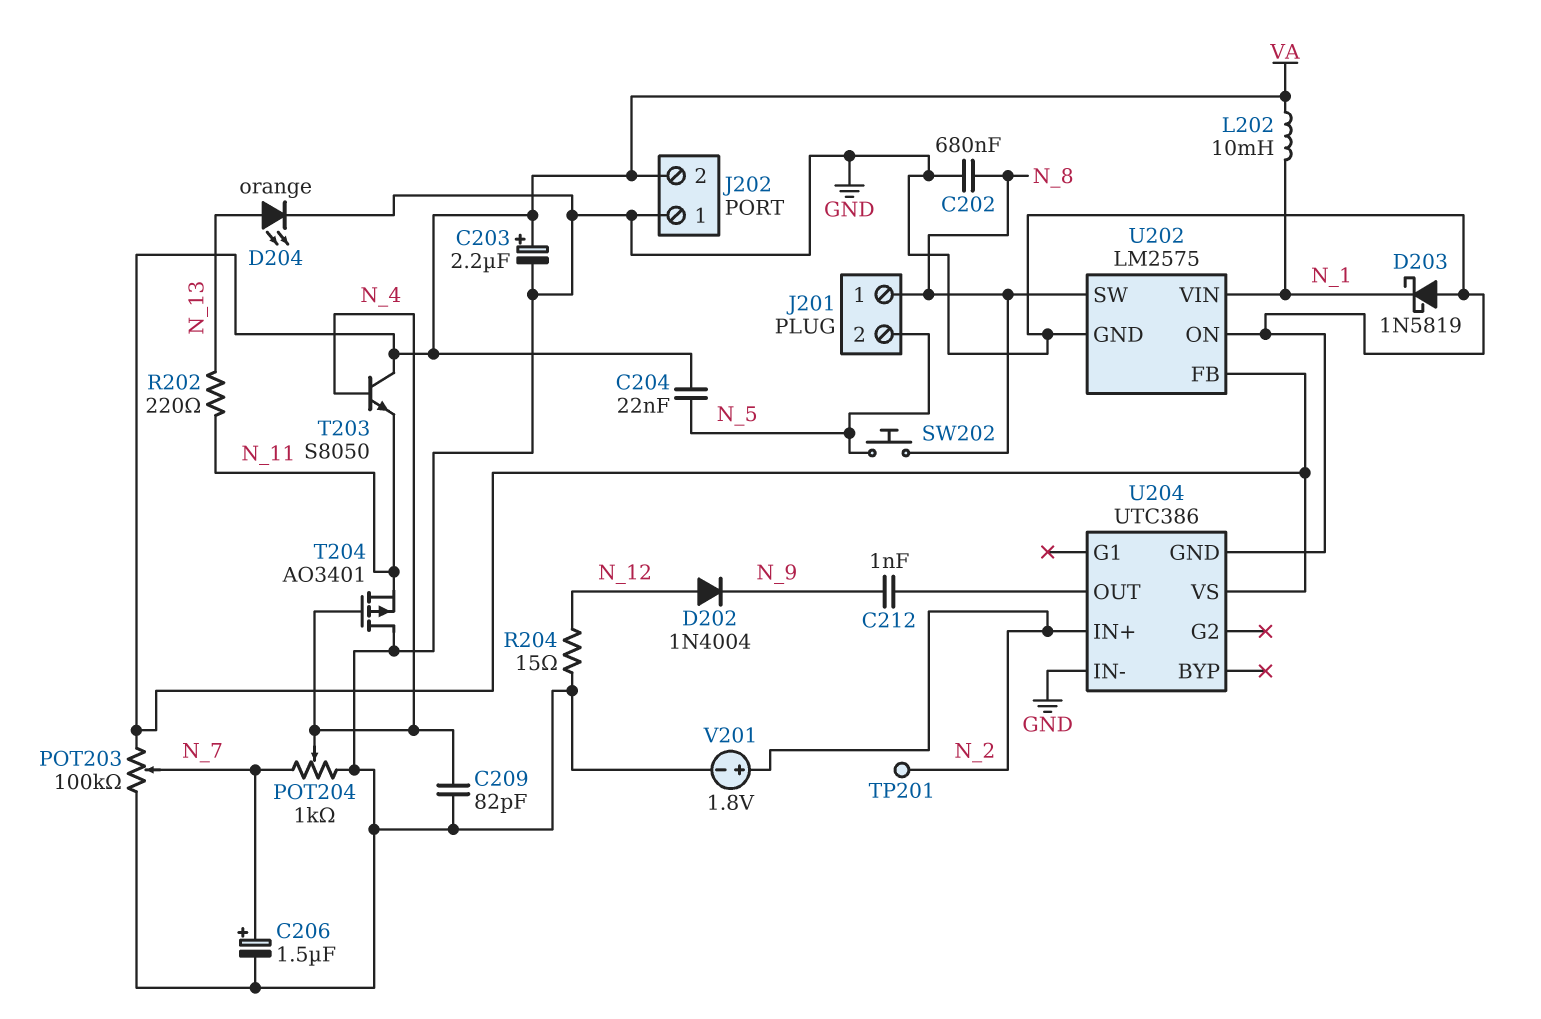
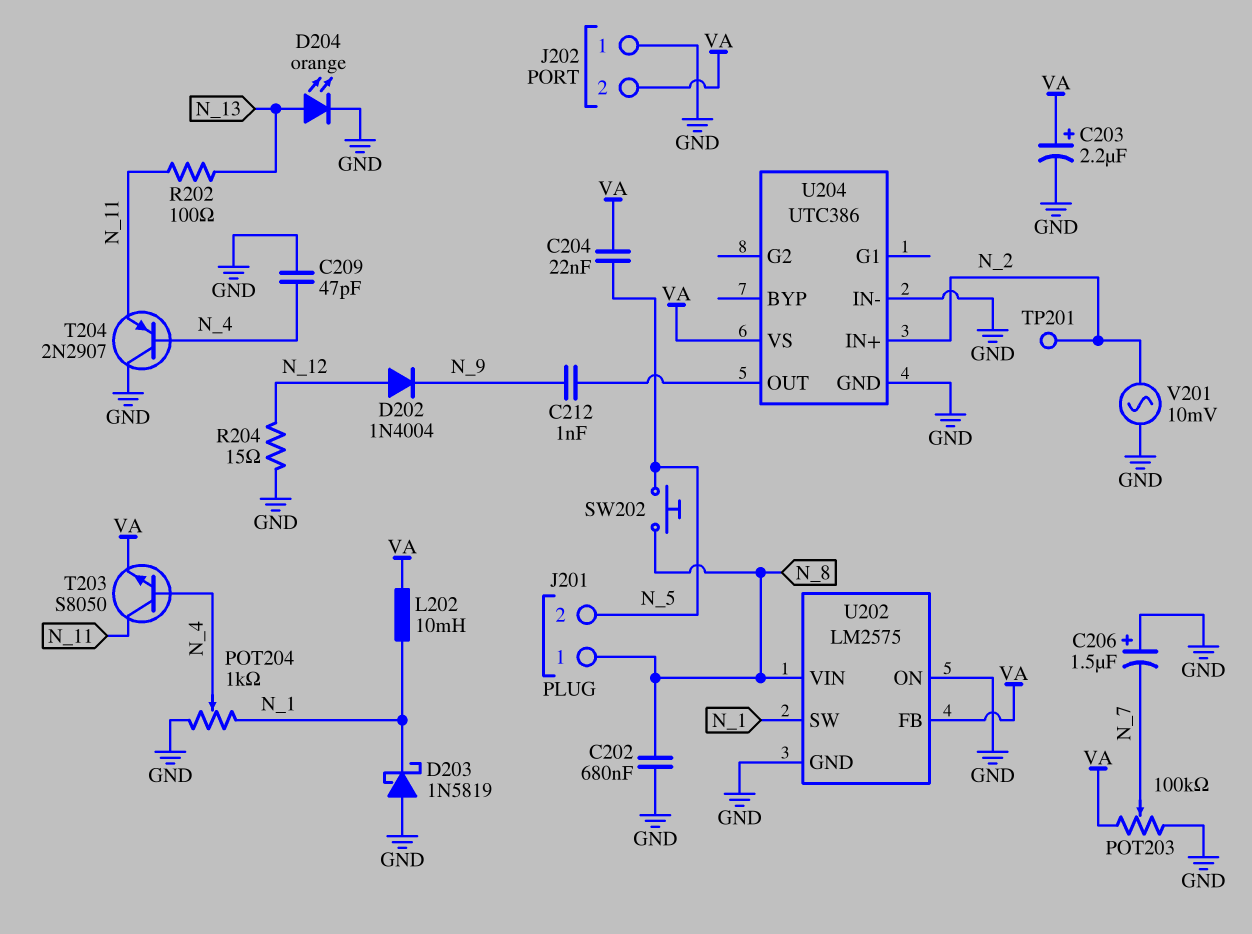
C206: 1.5uF (plus N_7, minus GND) -> 1.5uF (plus GND, minus N_7)
C209: 82pF (GND, N_4) -> 47pF (GND, N_4)
POT204: 1k (GND, N_7, wiper N_4) -> 1k (GND, N_1, wiper N_4)
R202: 220 (N_11, N_13) -> 100 (N_11, N_13)
T203: NPN S8050 (B N_4, C VA, E N_11) -> NPN S8050 (B N_4, C N_11, E VA)
T204: PMOS AO3401 (G N_4, D GND, S N_11) -> PNP 2N2907 (B N_4, C GND, E N_11)
U202 pin SW: N_8 -> N_1
U202 pin VIN: N_1 -> N_8
V201: 1.8V (plus N_2, minus GND) -> AC 10mV (GND, N_2)

